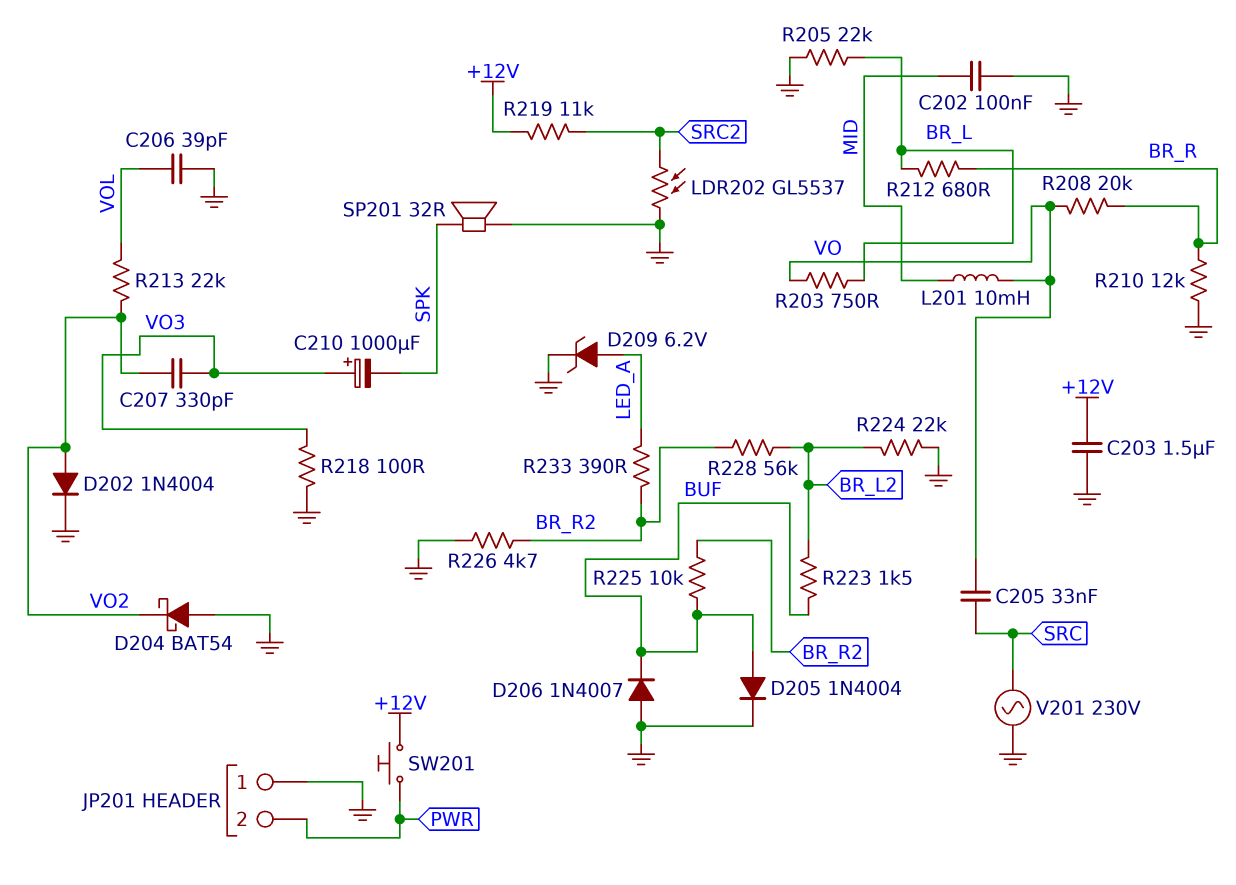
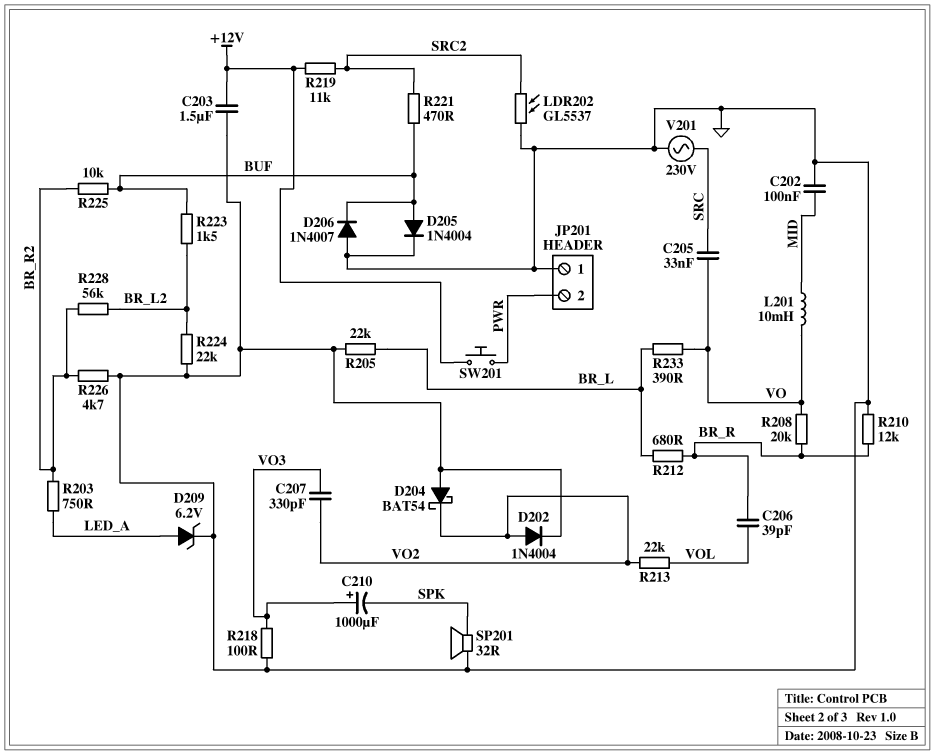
C206: 39pF (GND, VOL) -> 39pF (BR_R, VOL)
R203: 750 (BR_L, VO) -> 750 (BR_R2, LED_A)
R221: none -> 470 (BUF, SRC2)
R233: 390 (BR_R2, LED_A) -> 390 (BR_L, VO)

